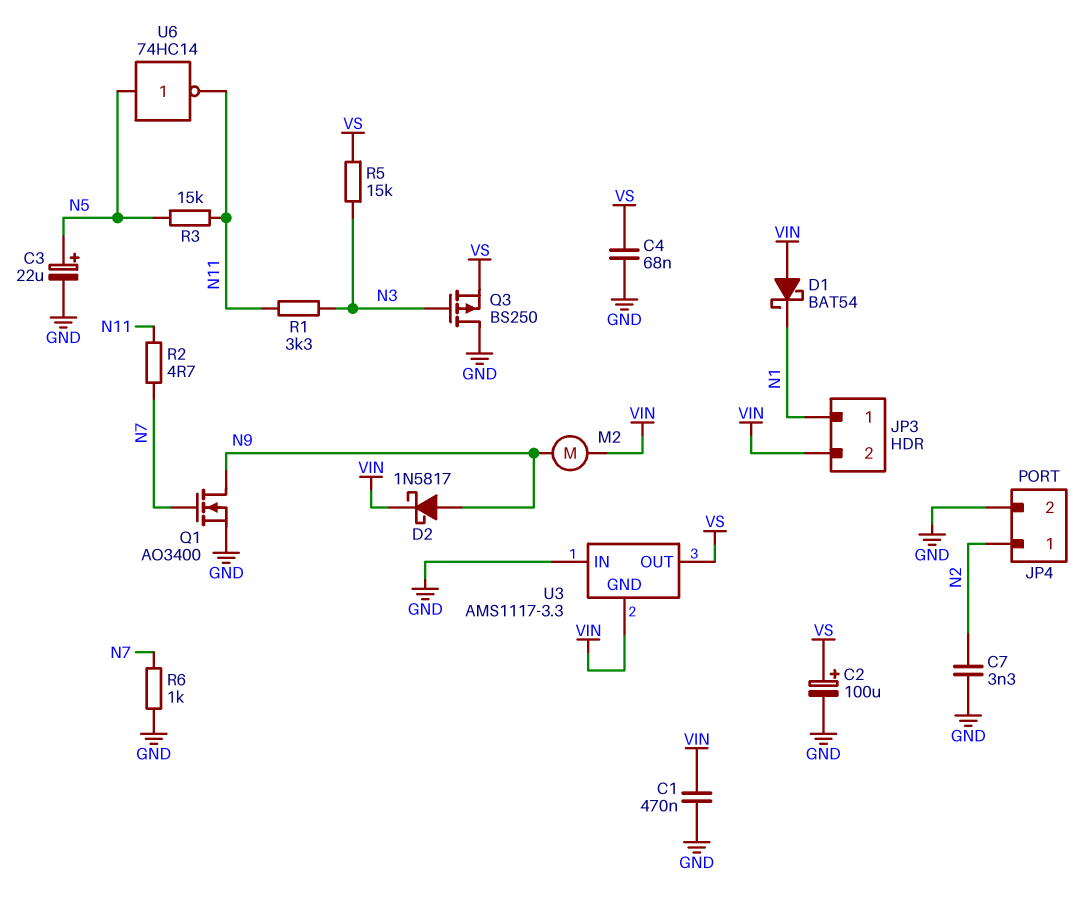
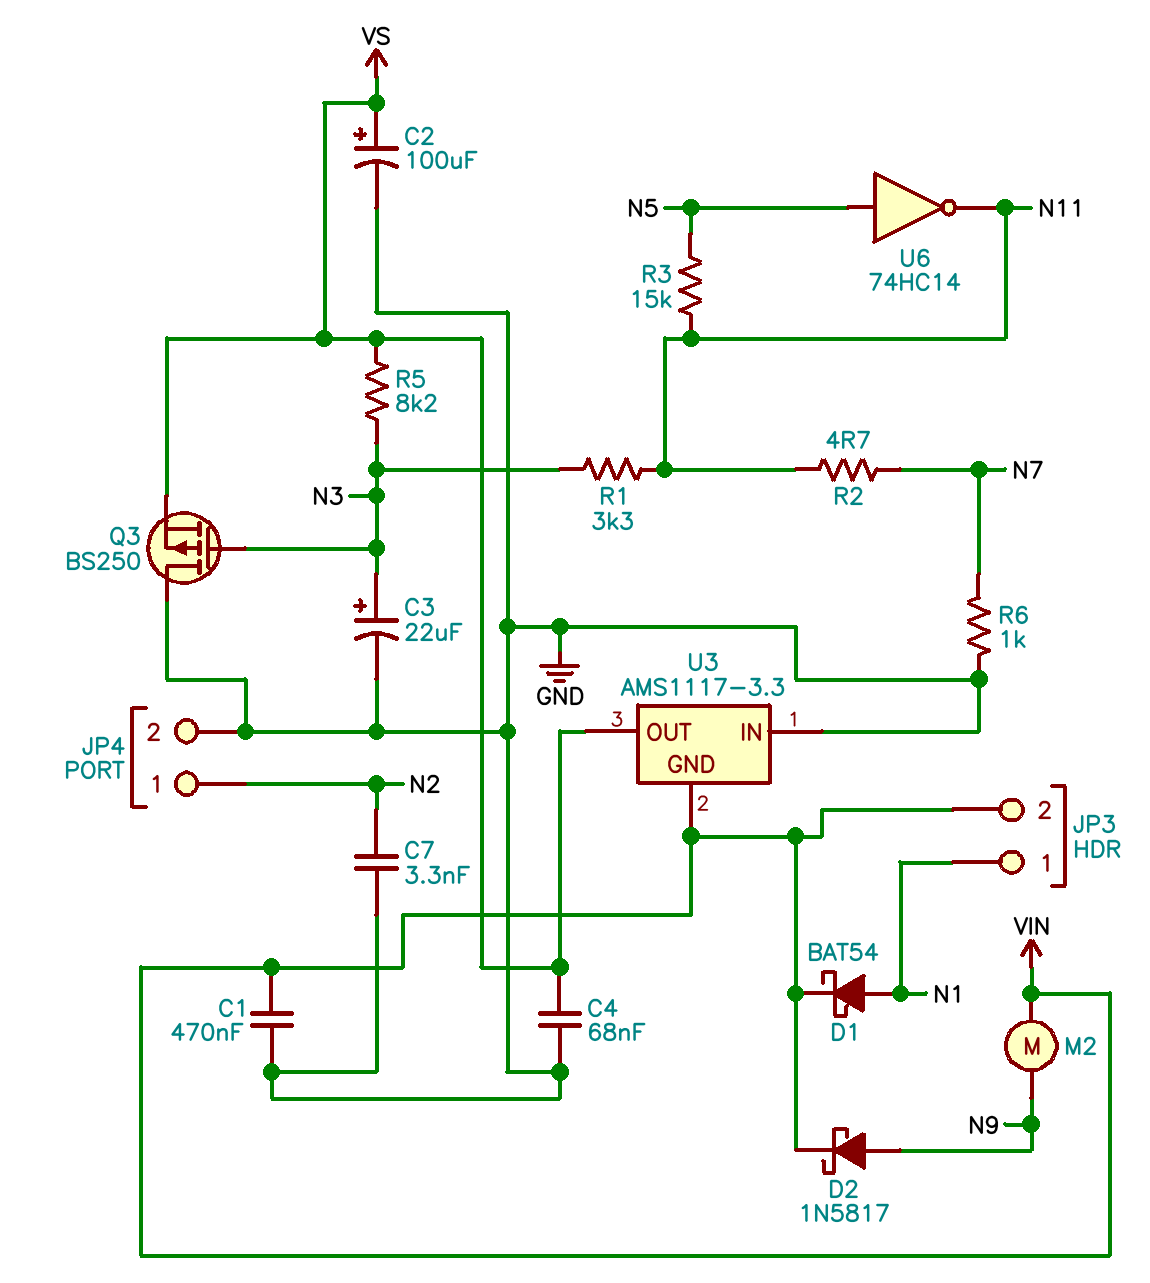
C3: 22uF (plus N5, minus GND) -> 22uF (plus N3, minus GND)
D1: schottky BAT54 (A VIN, K N1) -> schottky BAT54 (A N1, K VIN)
Q1: NMOS AO3400 (G N7, D N9, S GND) -> none
R5: 15k (N3, VS) -> 8.2k (N3, VS)

